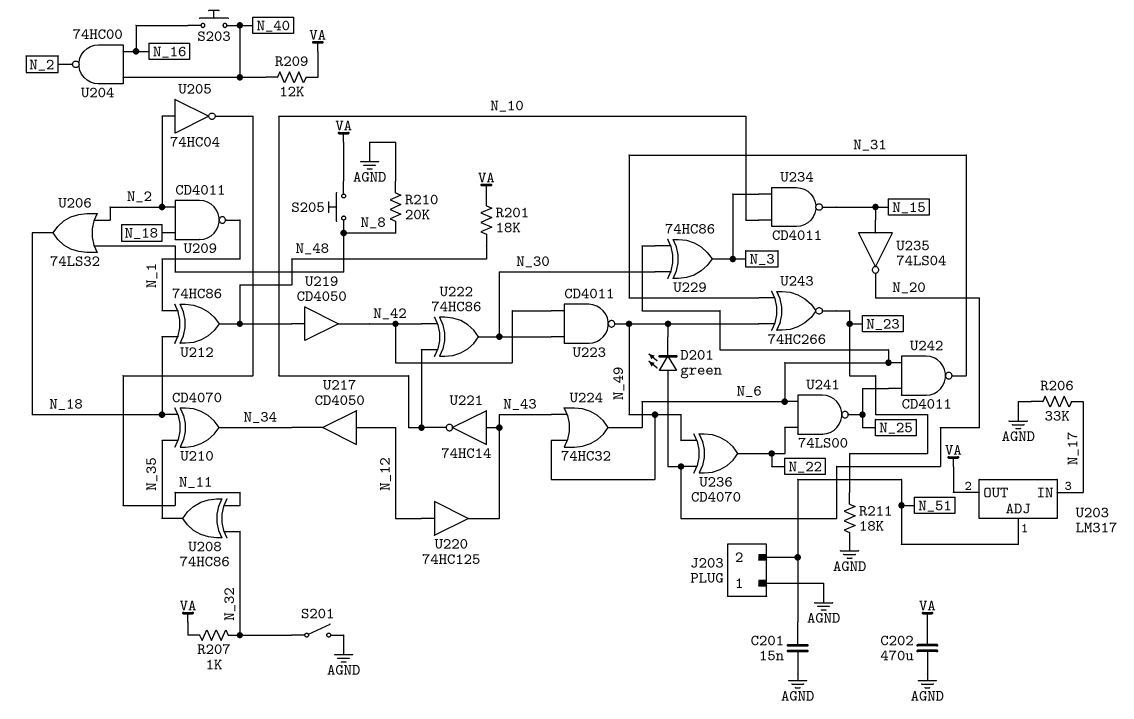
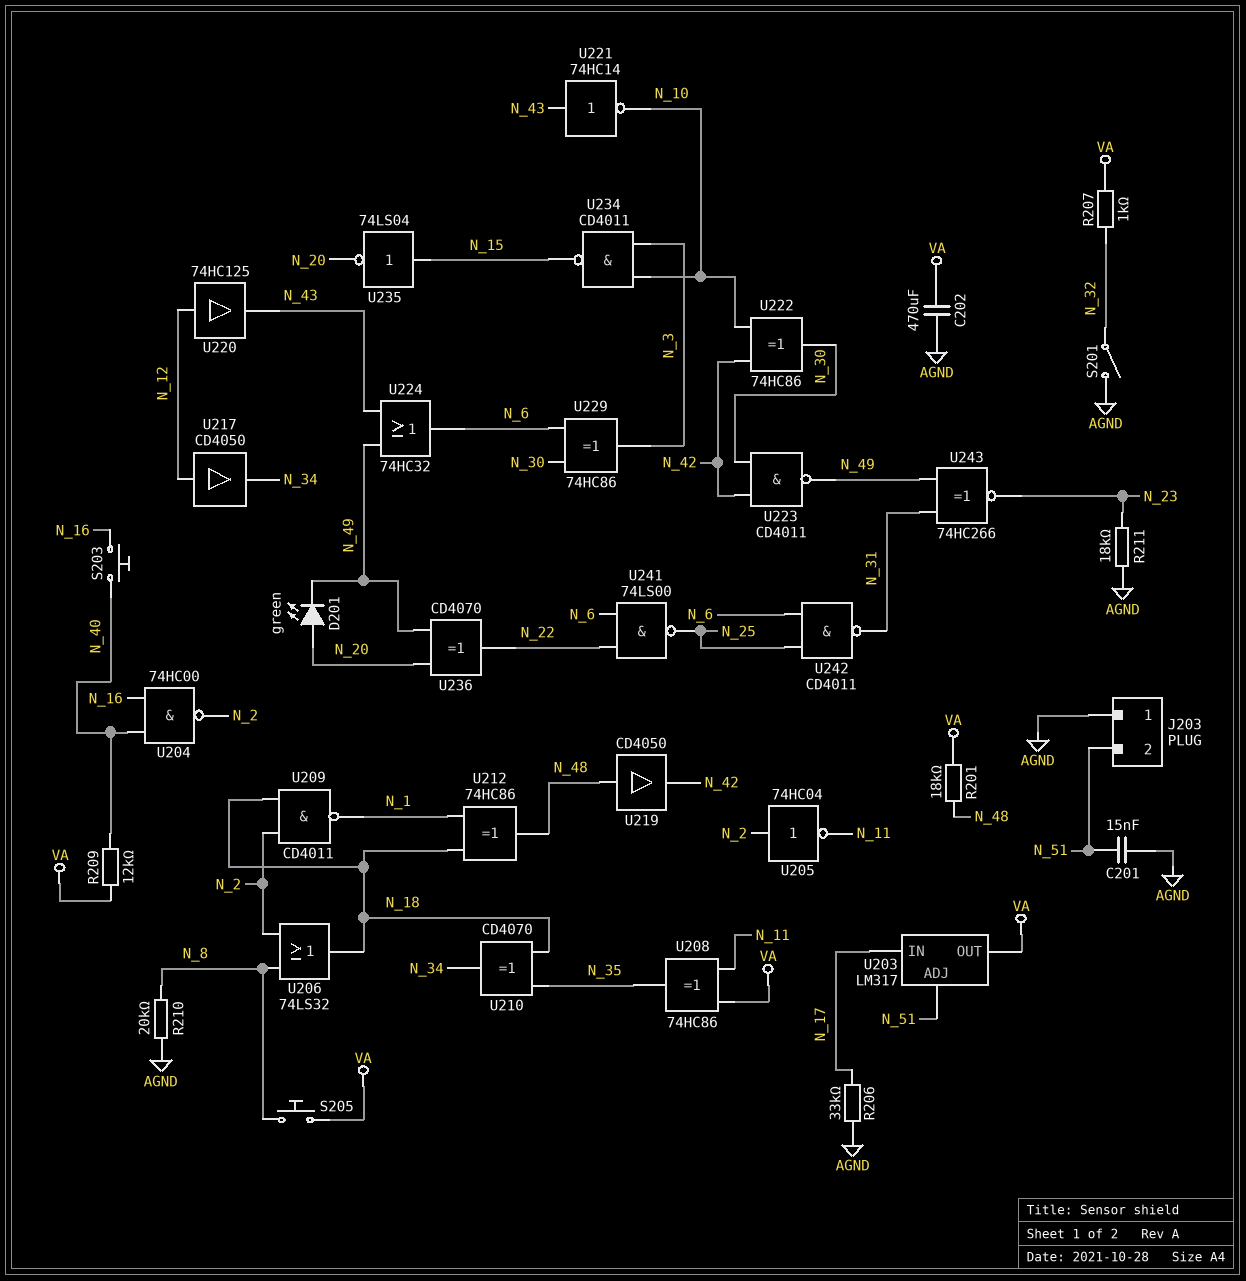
U208: XOR 74HC86 (in N_11, in N_32, out N_35) -> XOR 74HC86 (in N_11, in VA, out N_35)

